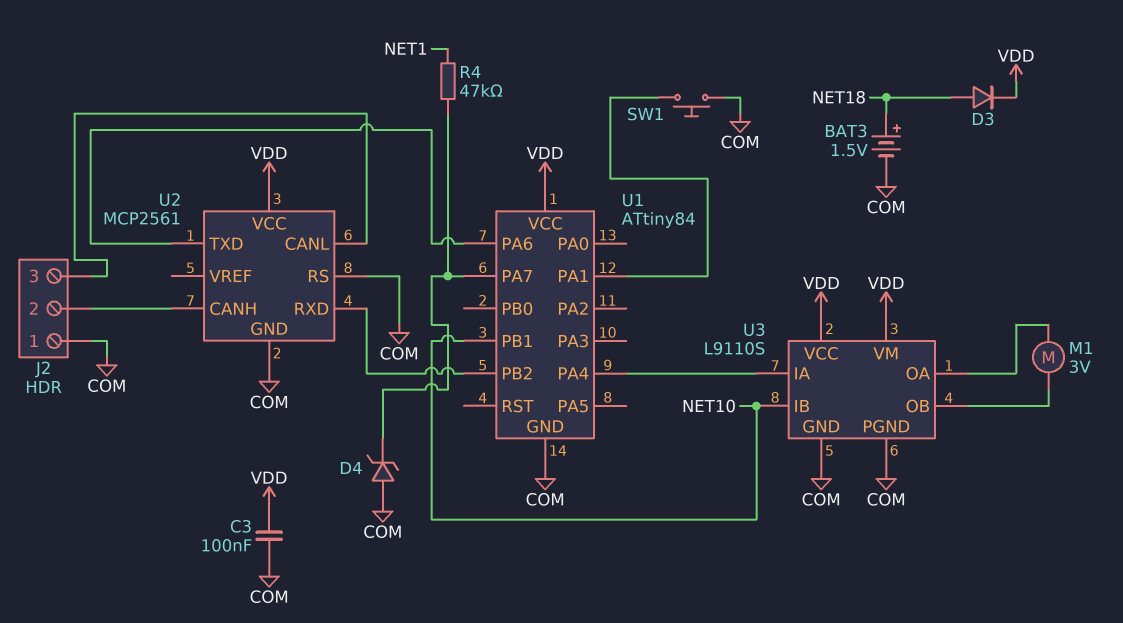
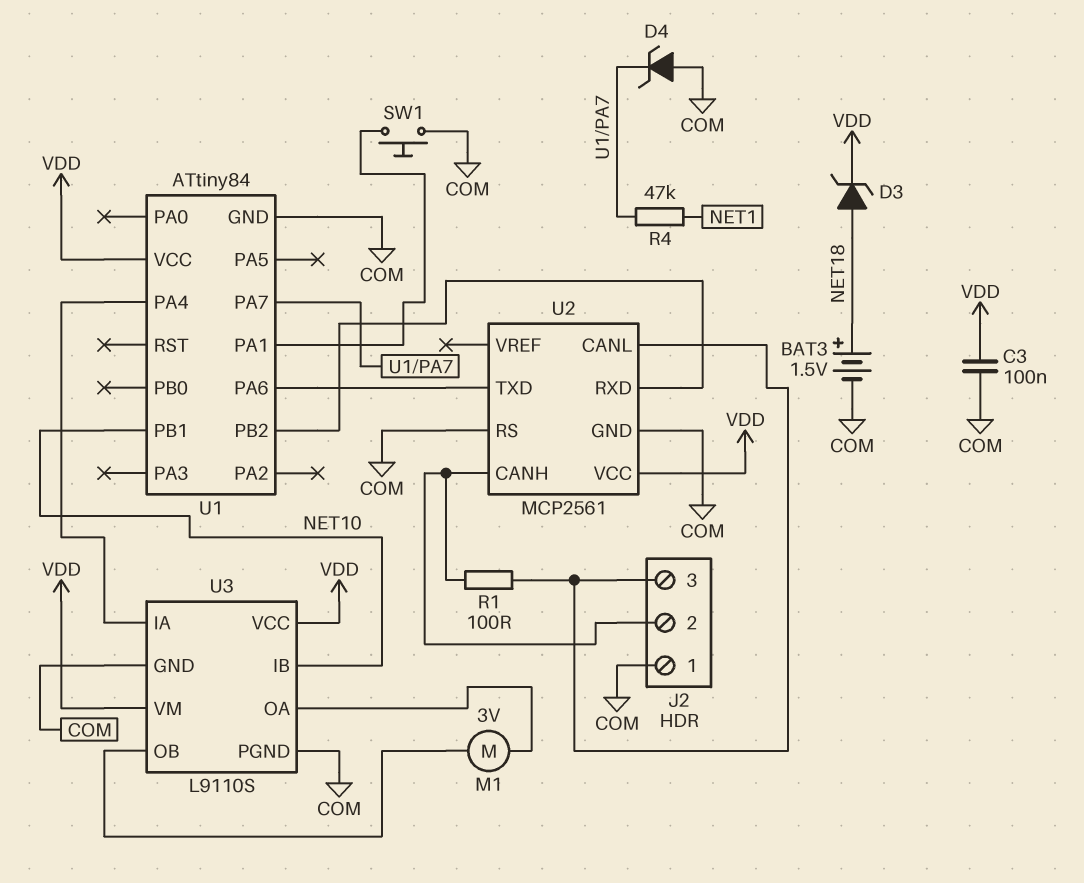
D3: diode (A NET18, K VDD) -> zener (A NET18, K VDD)
R1: none -> 100 (J2/2, J2/3)

